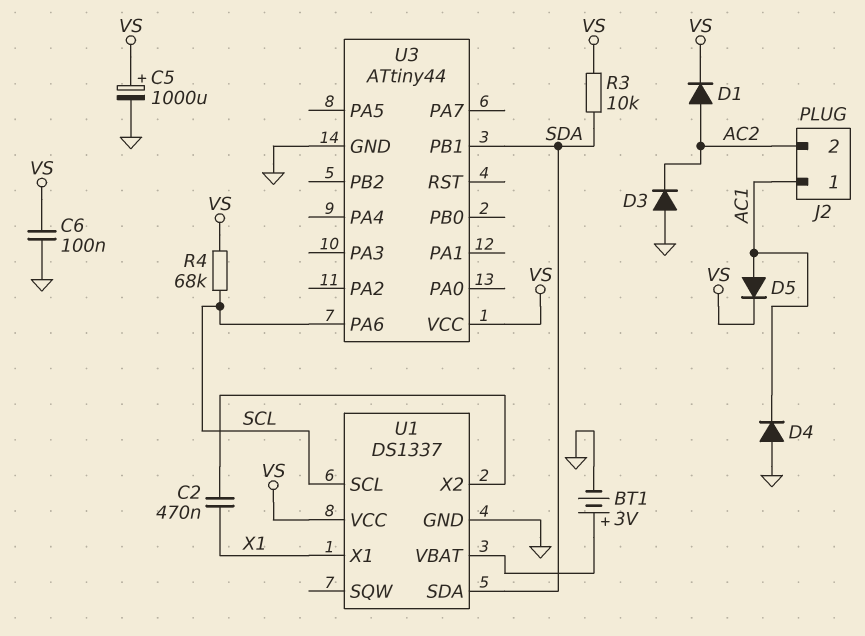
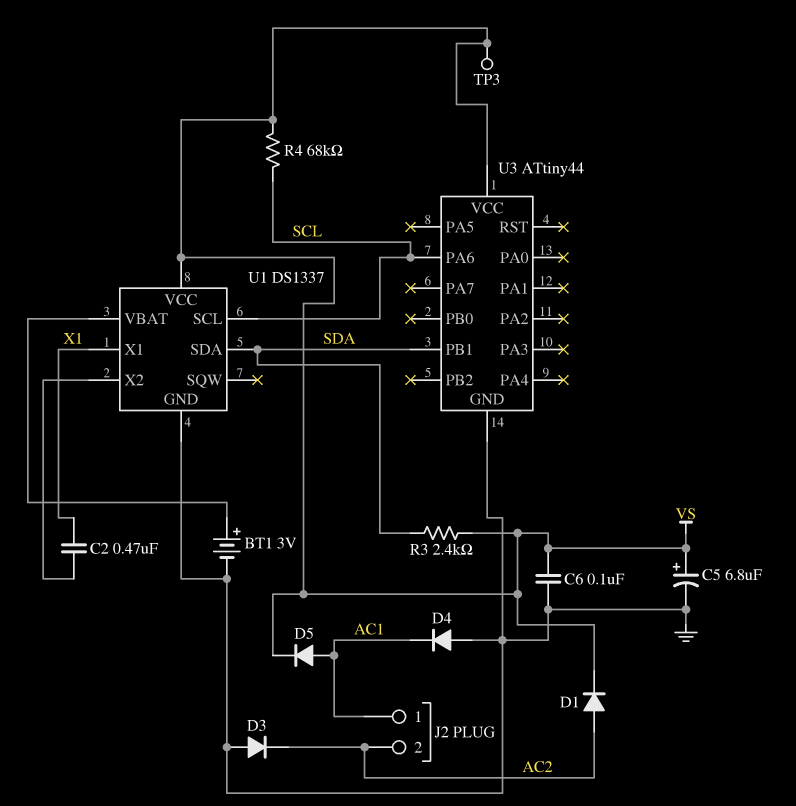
C5: 1000uF (plus VS, minus GND) -> 6.8uF (plus VS, minus GND)
R3: 10k (SDA, VS) -> 2.4k (SDA, VS)
TP3: none -> test point (VS)

